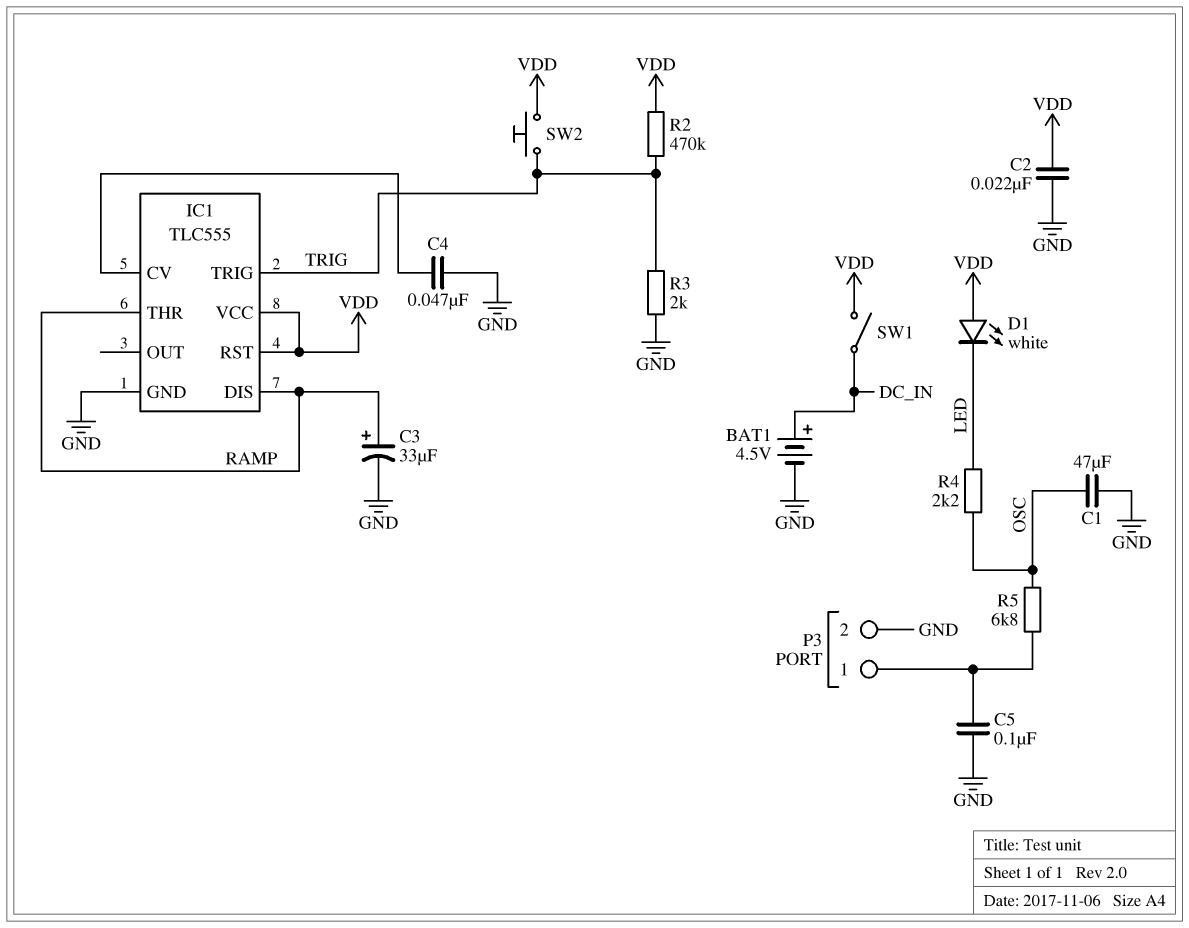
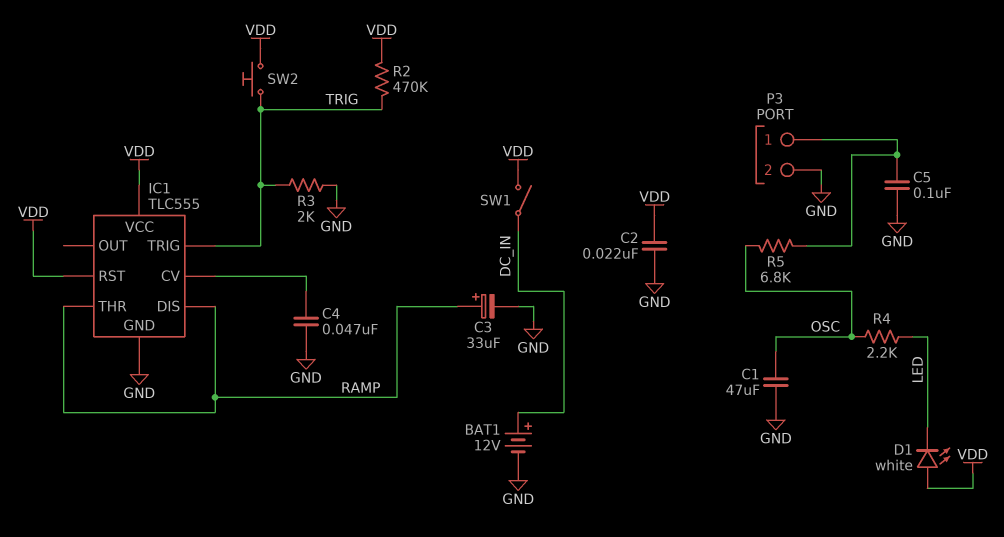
BAT1: 4.5V (plus DC_IN, minus GND) -> 12V (plus DC_IN, minus GND)

